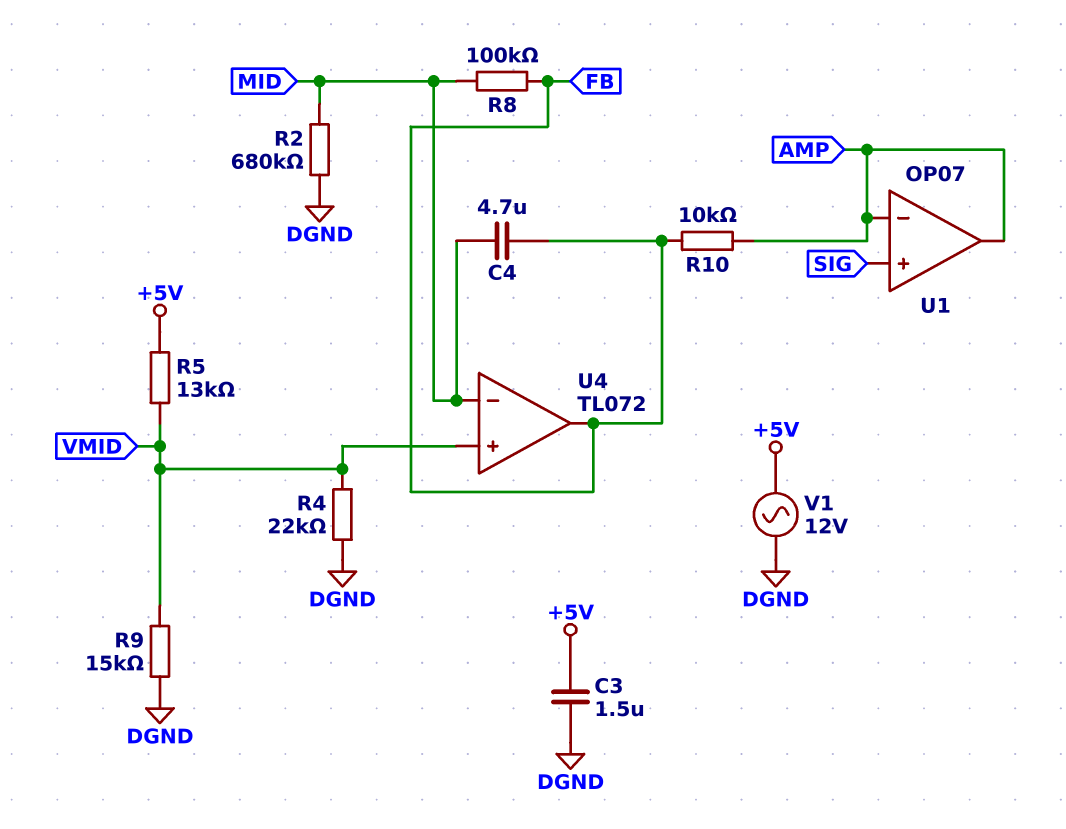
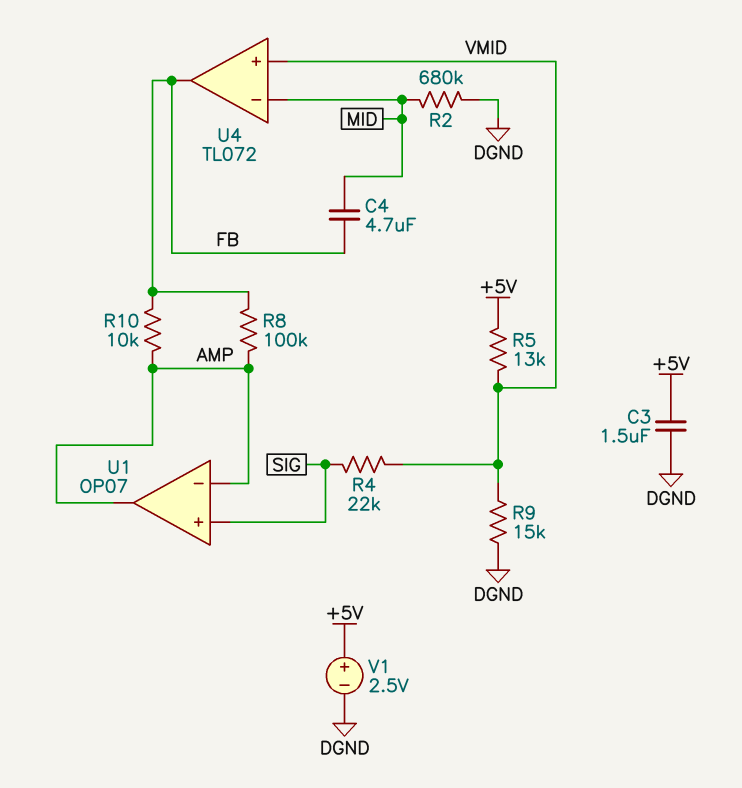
R4: 22k (DGND, VMID) -> 22k (SIG, VMID)
R8: 100k (FB, MID) -> 100k (AMP, FB)
V1: AC 12V (+5V, DGND) -> 2.5V (plus +5V, minus DGND)

